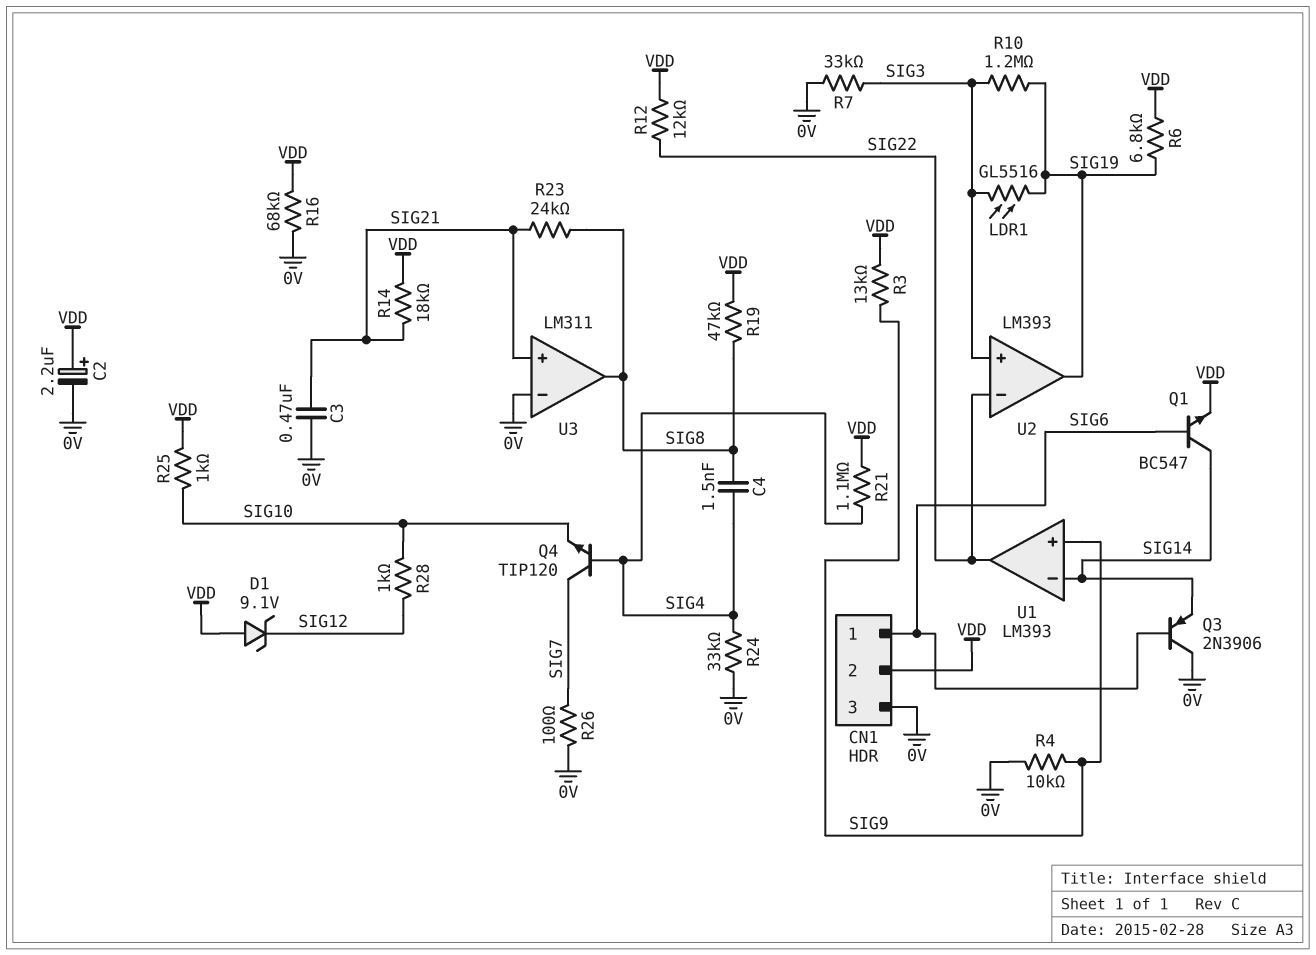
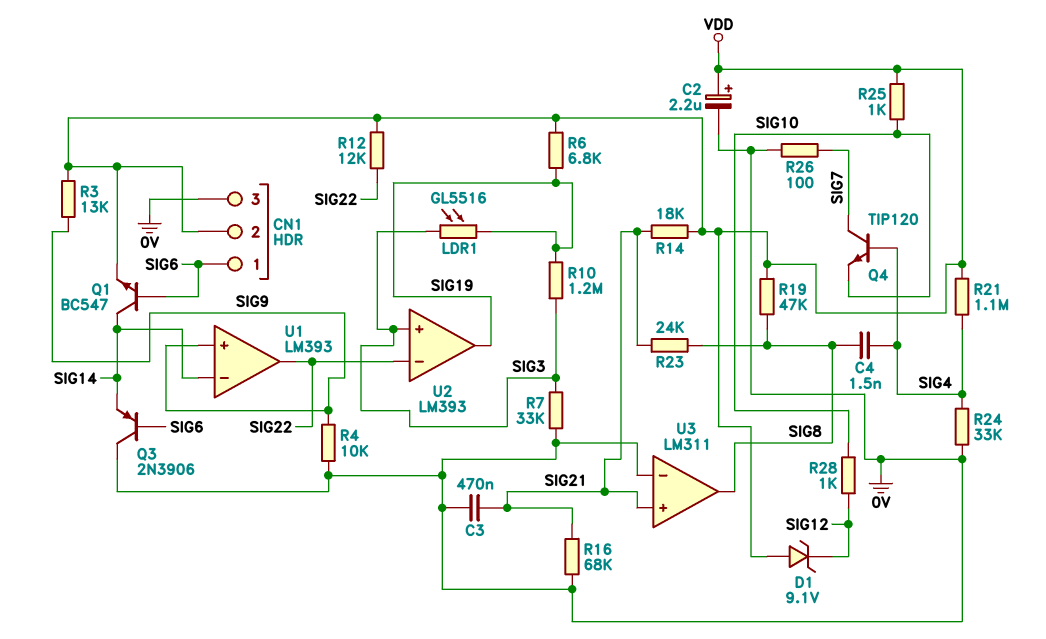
R16: 68k (0V, VDD) -> 68k (0V, SIG21)

